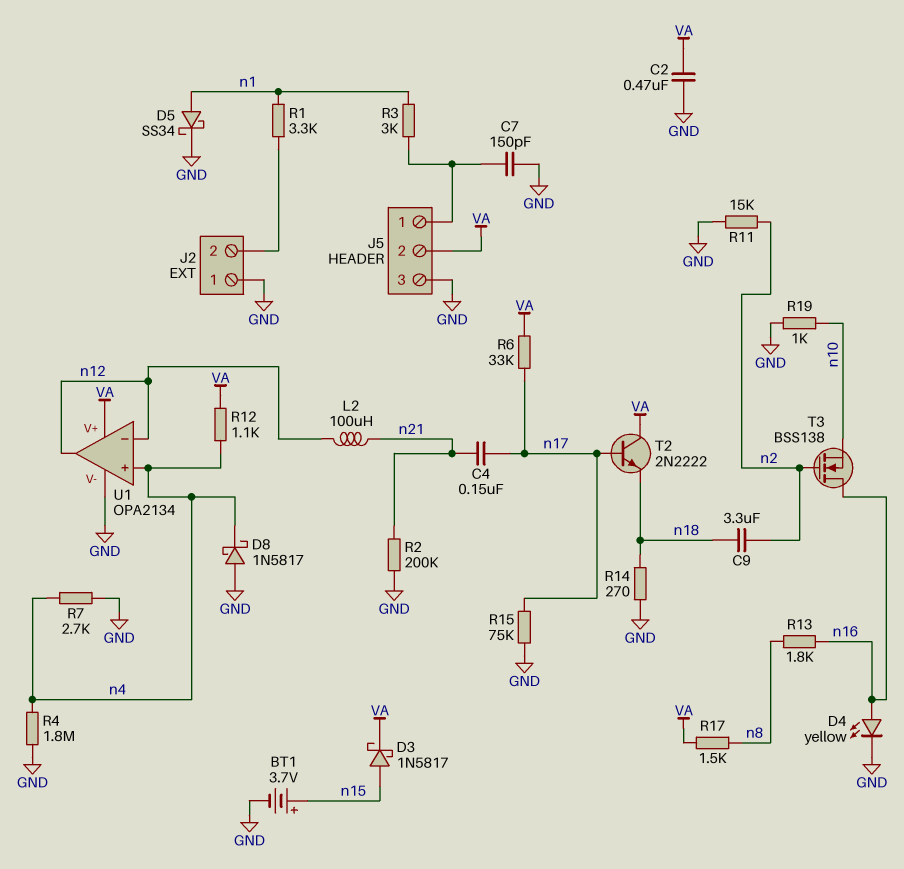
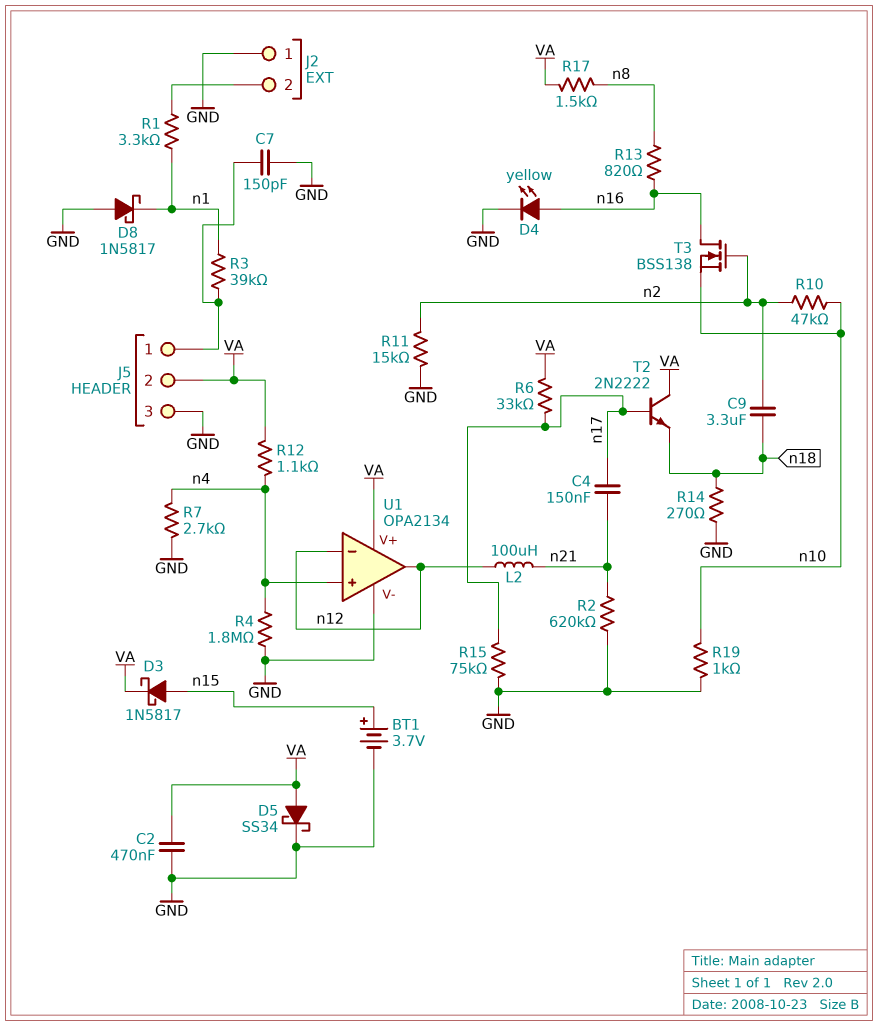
D5: schottky SS34 (A n1, K GND) -> schottky SS34 (A VA, K GND)
D8: schottky 1N5817 (A GND, K n4) -> schottky 1N5817 (A GND, K n1)
R2: 200k (GND, n21) -> 620k (GND, n21)
R3: 3k (J5/1, n1) -> 39k (J5/1, n1)
R10: none -> 47k (n2, n10)
R13: 1.8k (n8, n16) -> 820 (n8, n16)

